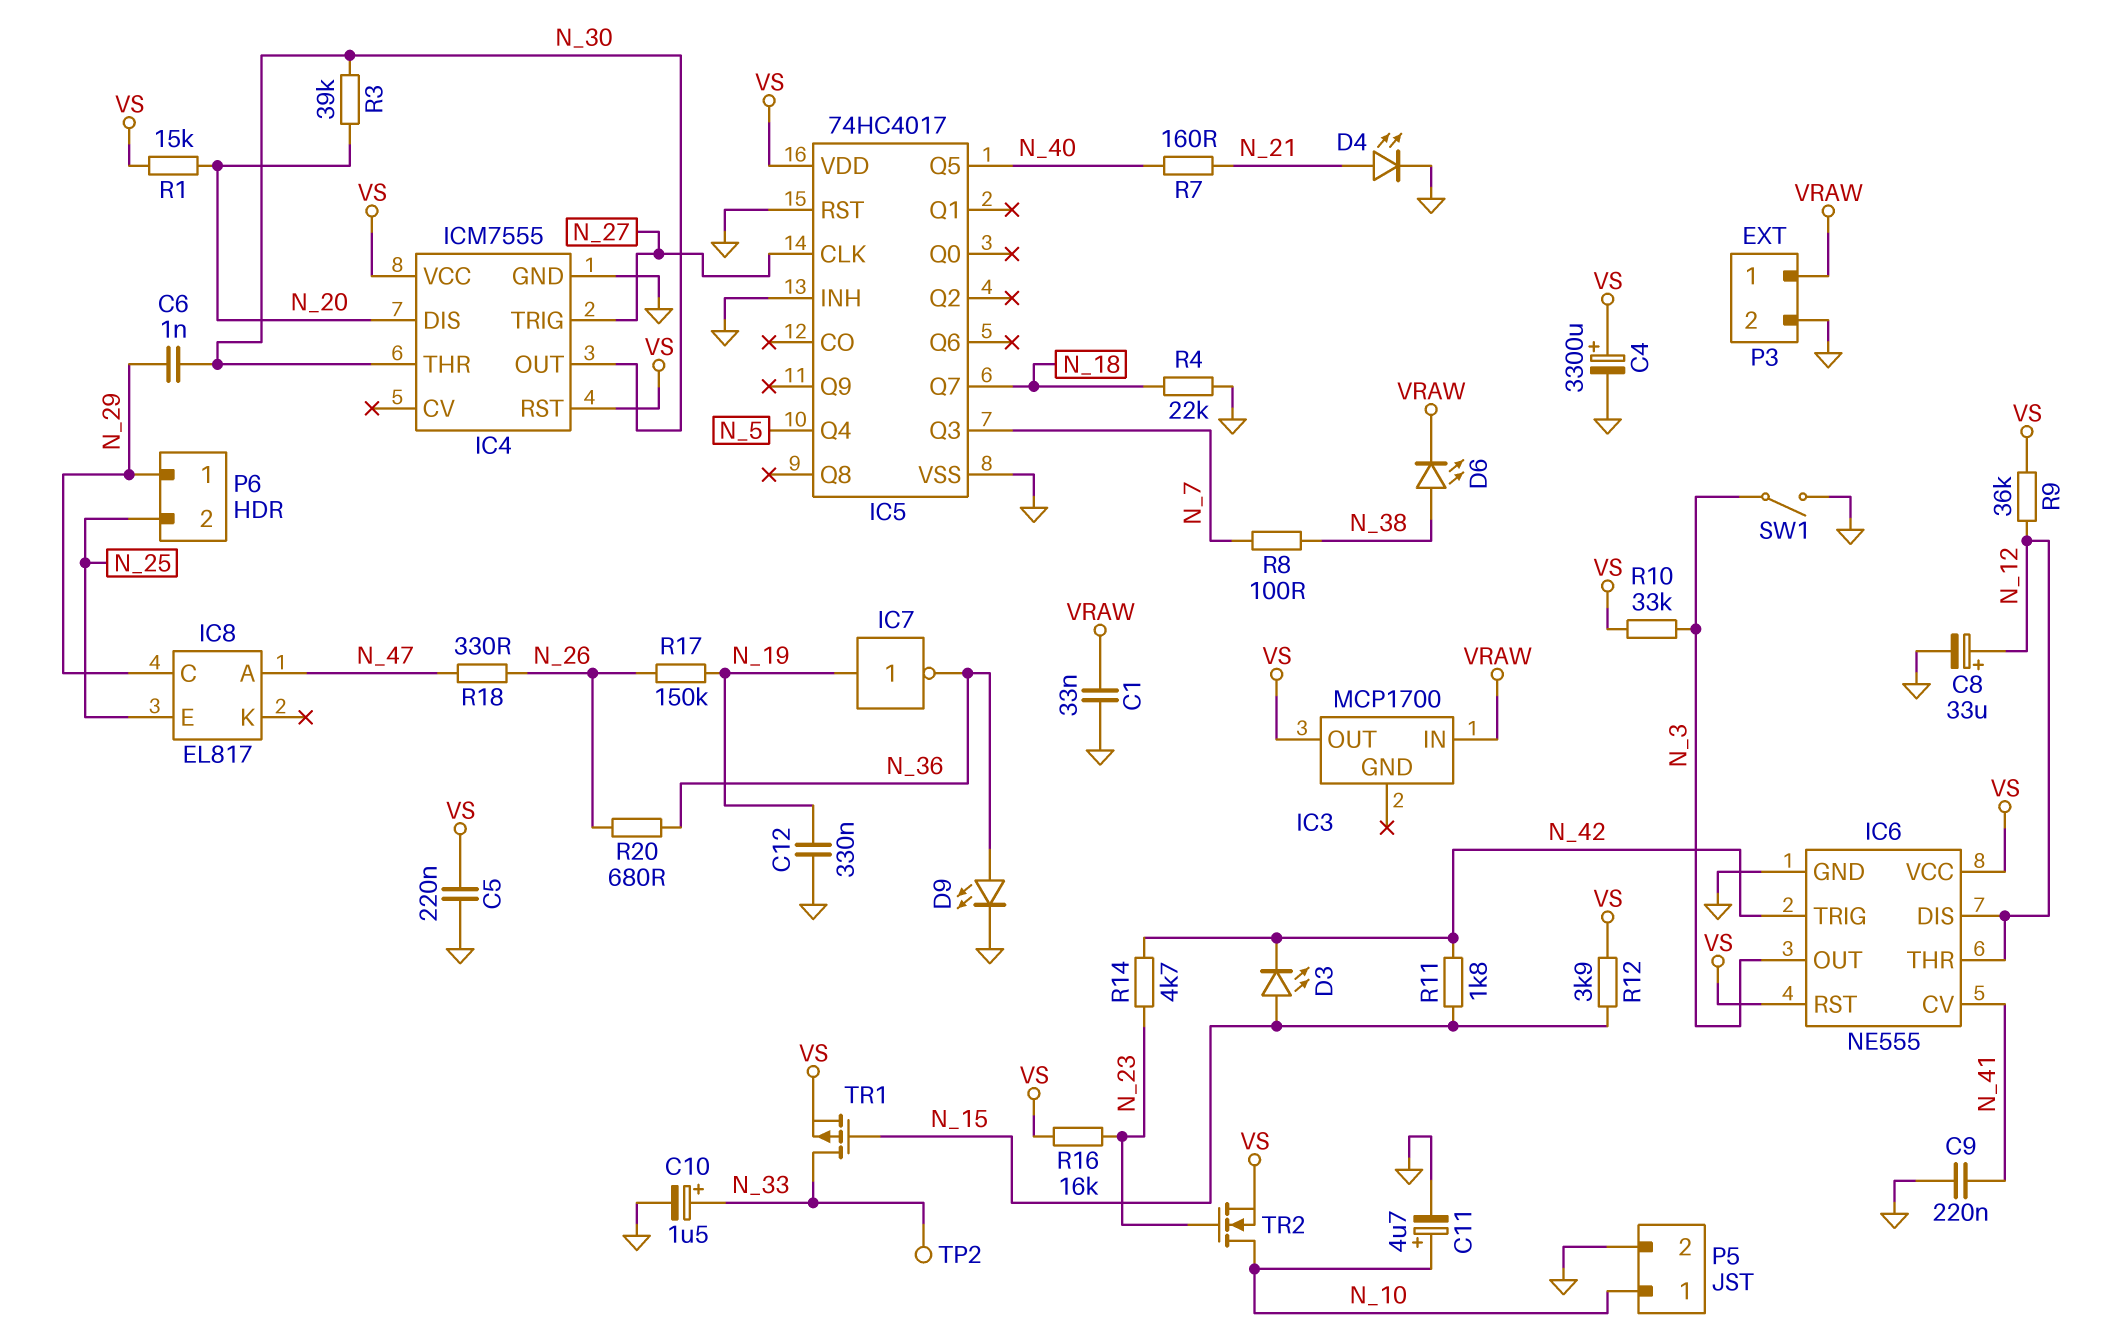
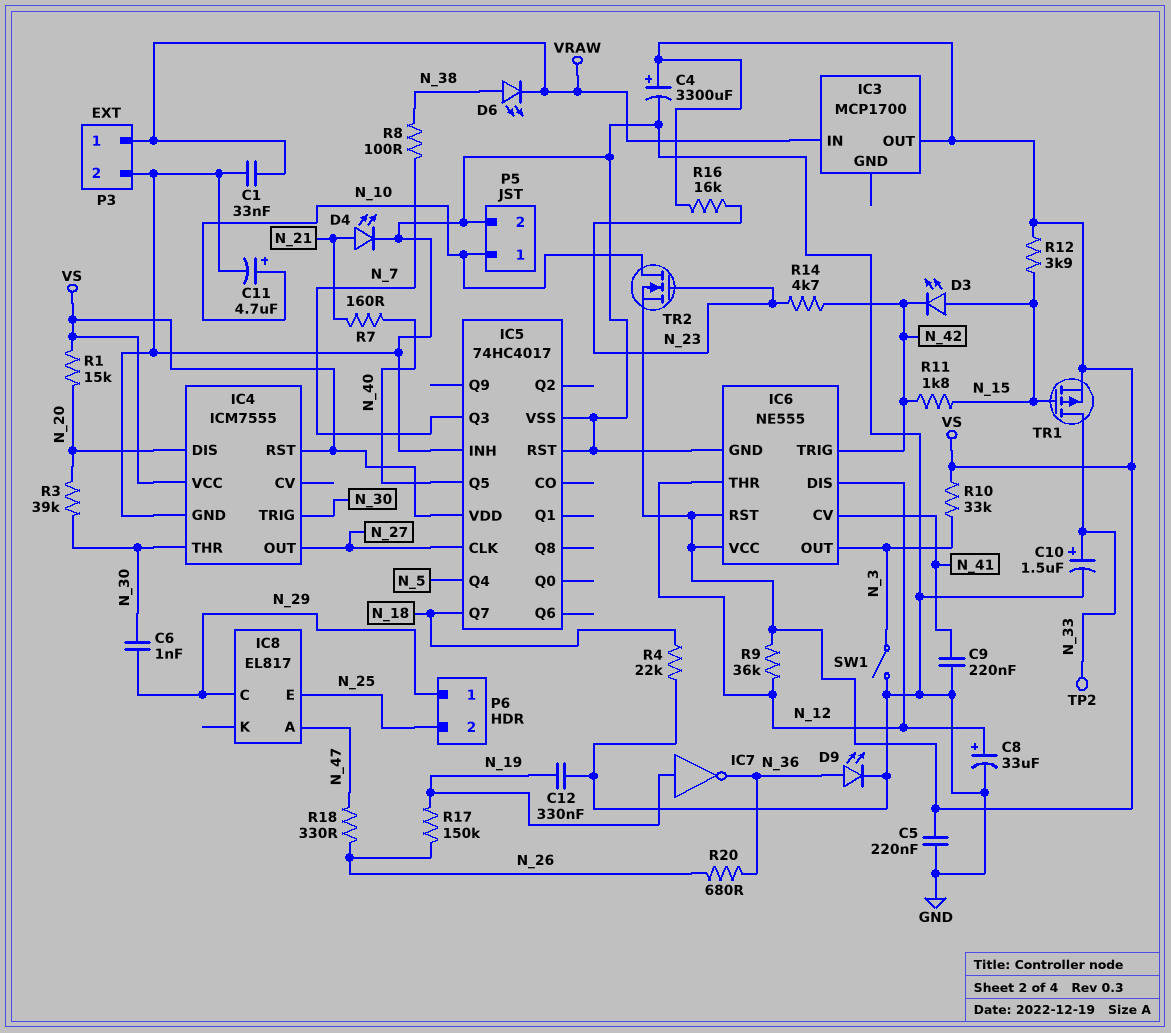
IC4 pin OUT: N_30 -> N_27
IC4 pin TRIG: N_27 -> N_30

